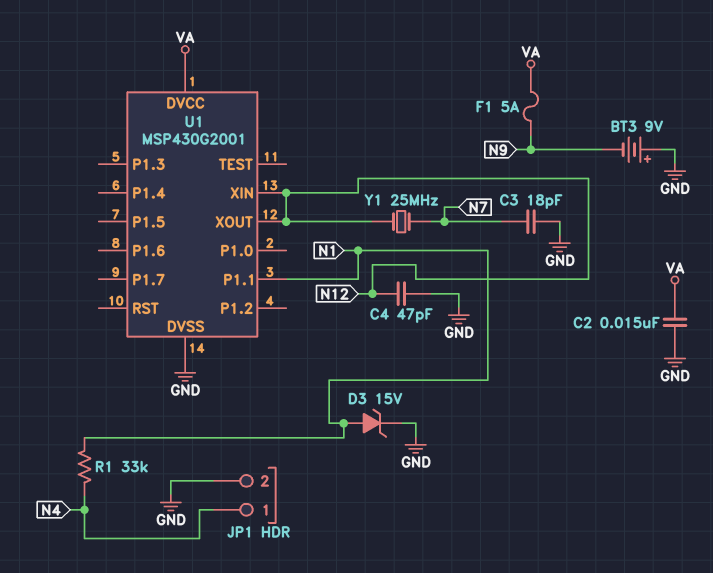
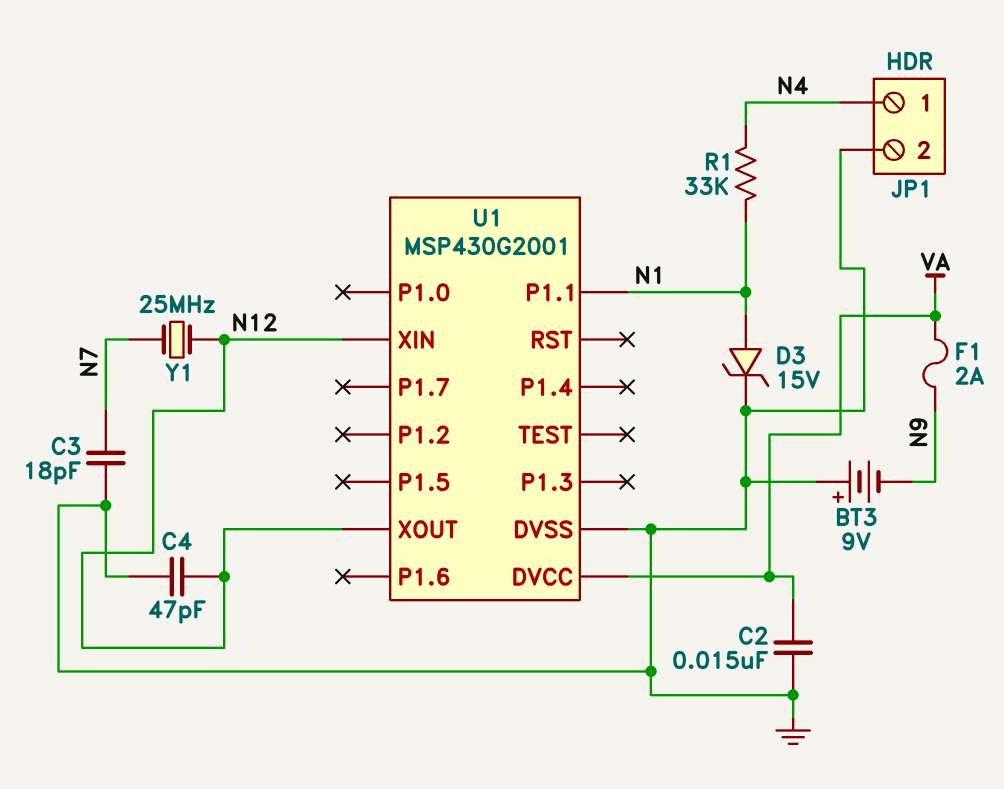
F1: 5A (N9, VA) -> 2A (N9, VA)

